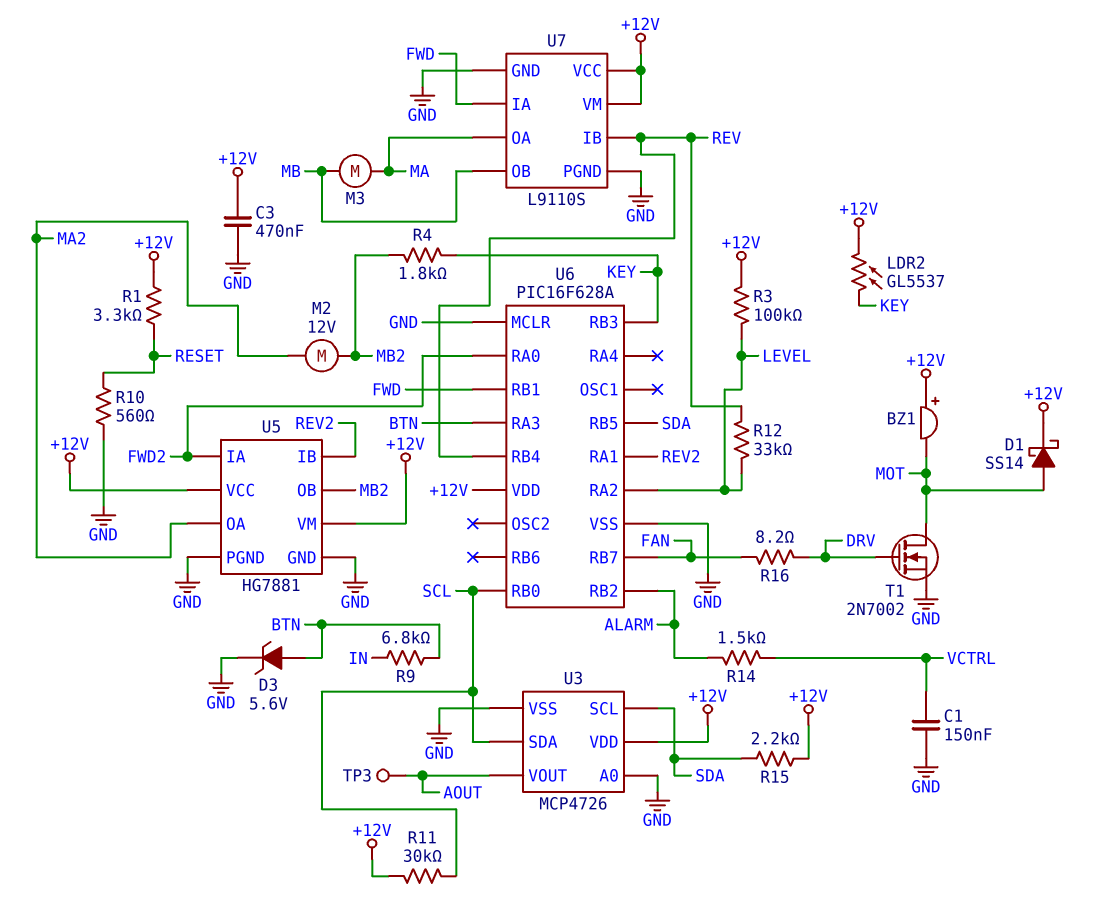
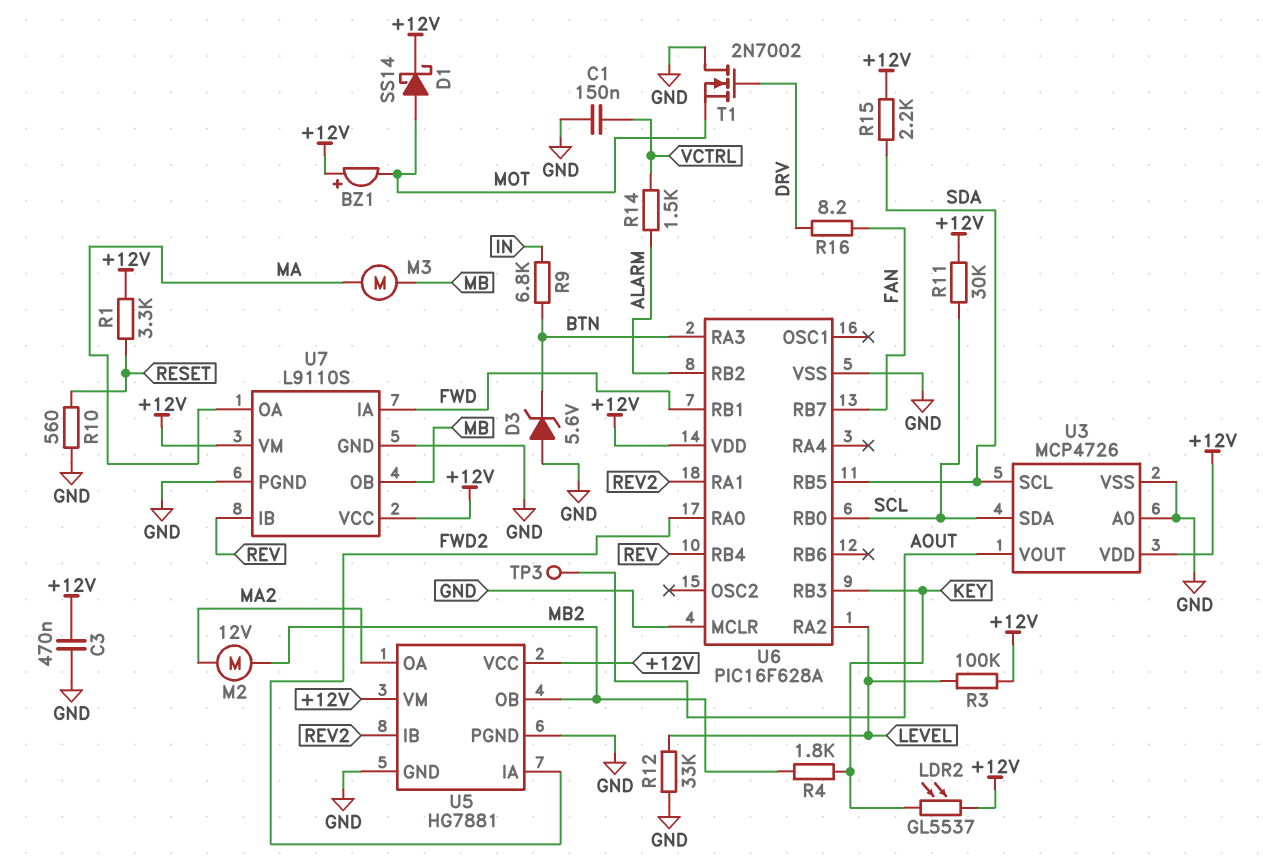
D3: zener 5.6V (A BTN, K GND) -> zener 5.6V (A GND, K BTN)
R12: 33k (LEVEL, REV) -> 33k (GND, LEVEL)
T1: NMOS 2N7002 (G DRV, D MOT, S GND) -> NMOS 2N7002 (G DRV, D GND, S MOT)

